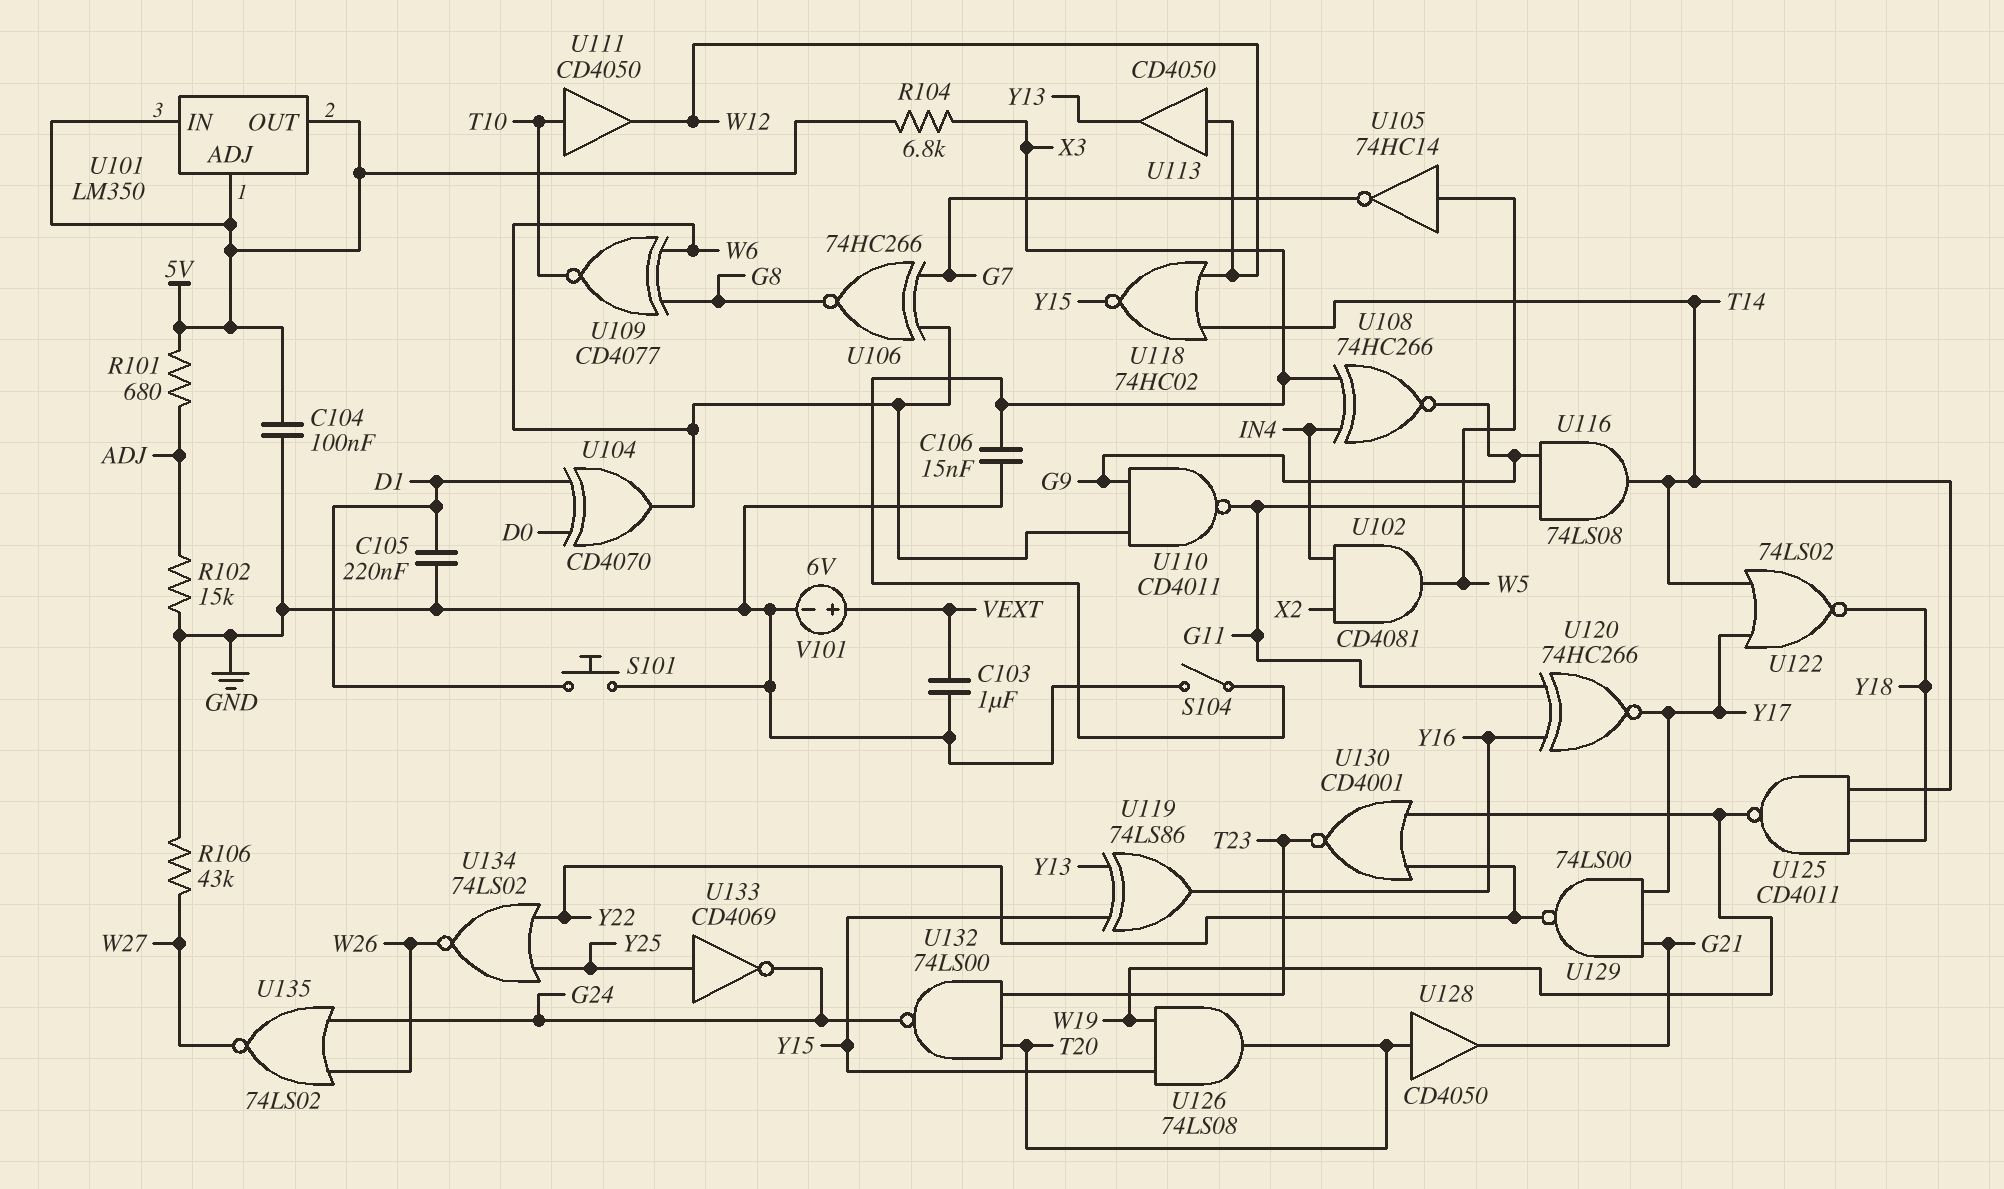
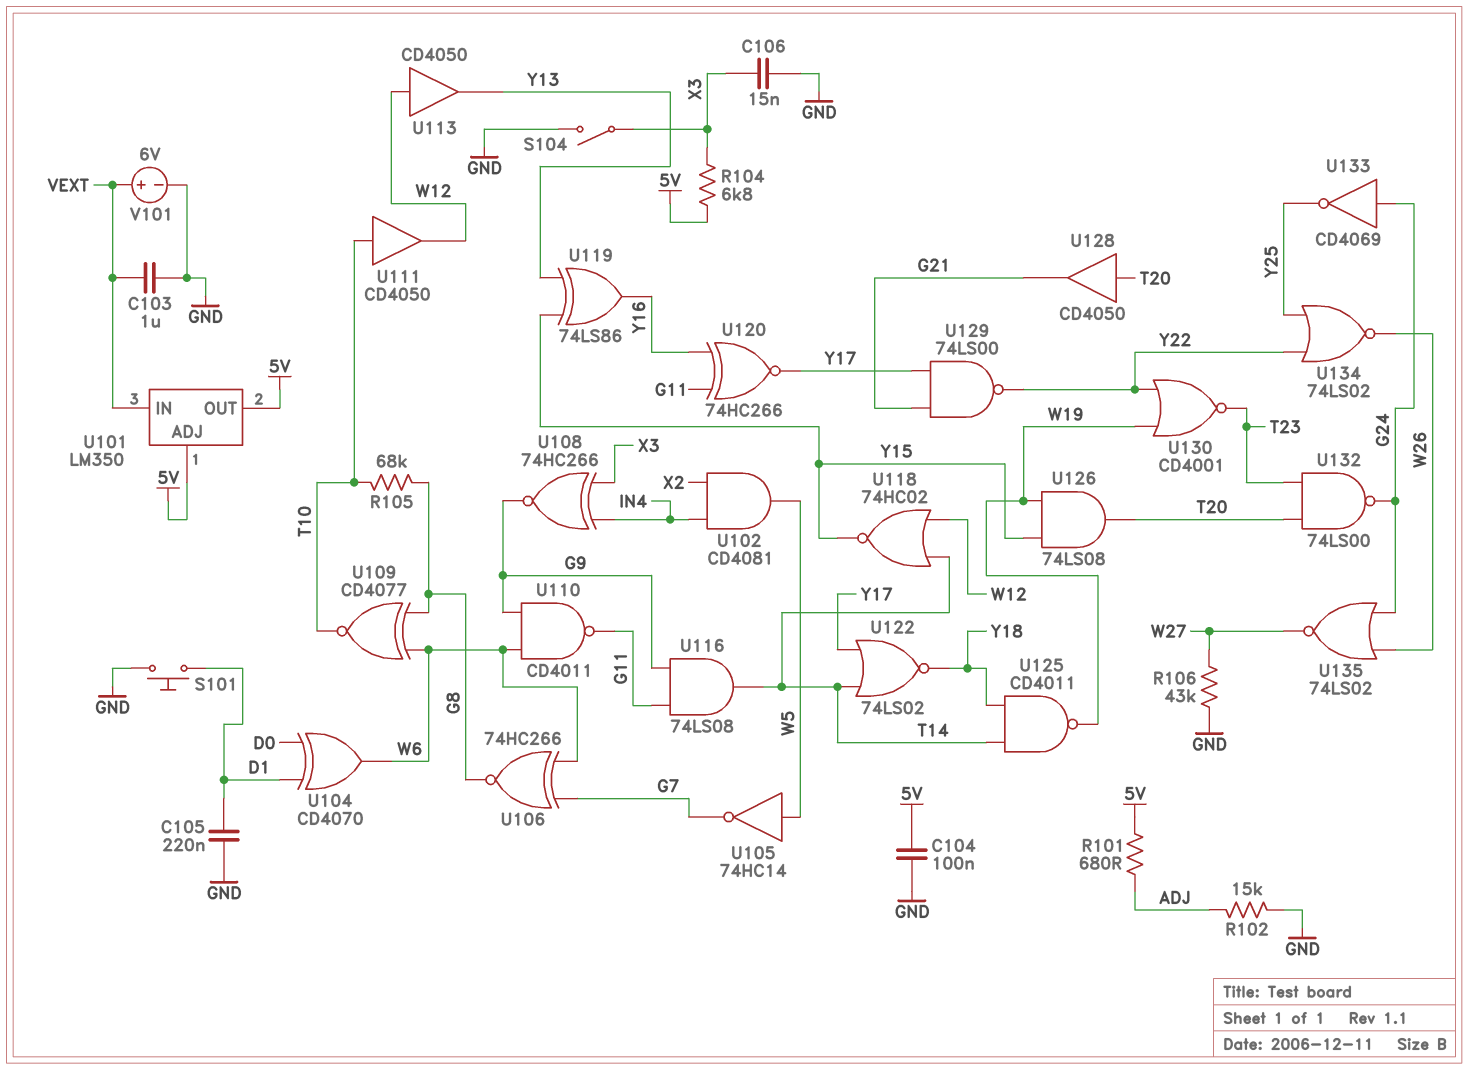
R105: none -> 68k (G8, T10)
U101 pin IN: 5V -> VEXT
U133: NOT CD4069 (in Y25, out G24) -> NOT CD4069 (in G24, out Y25)

